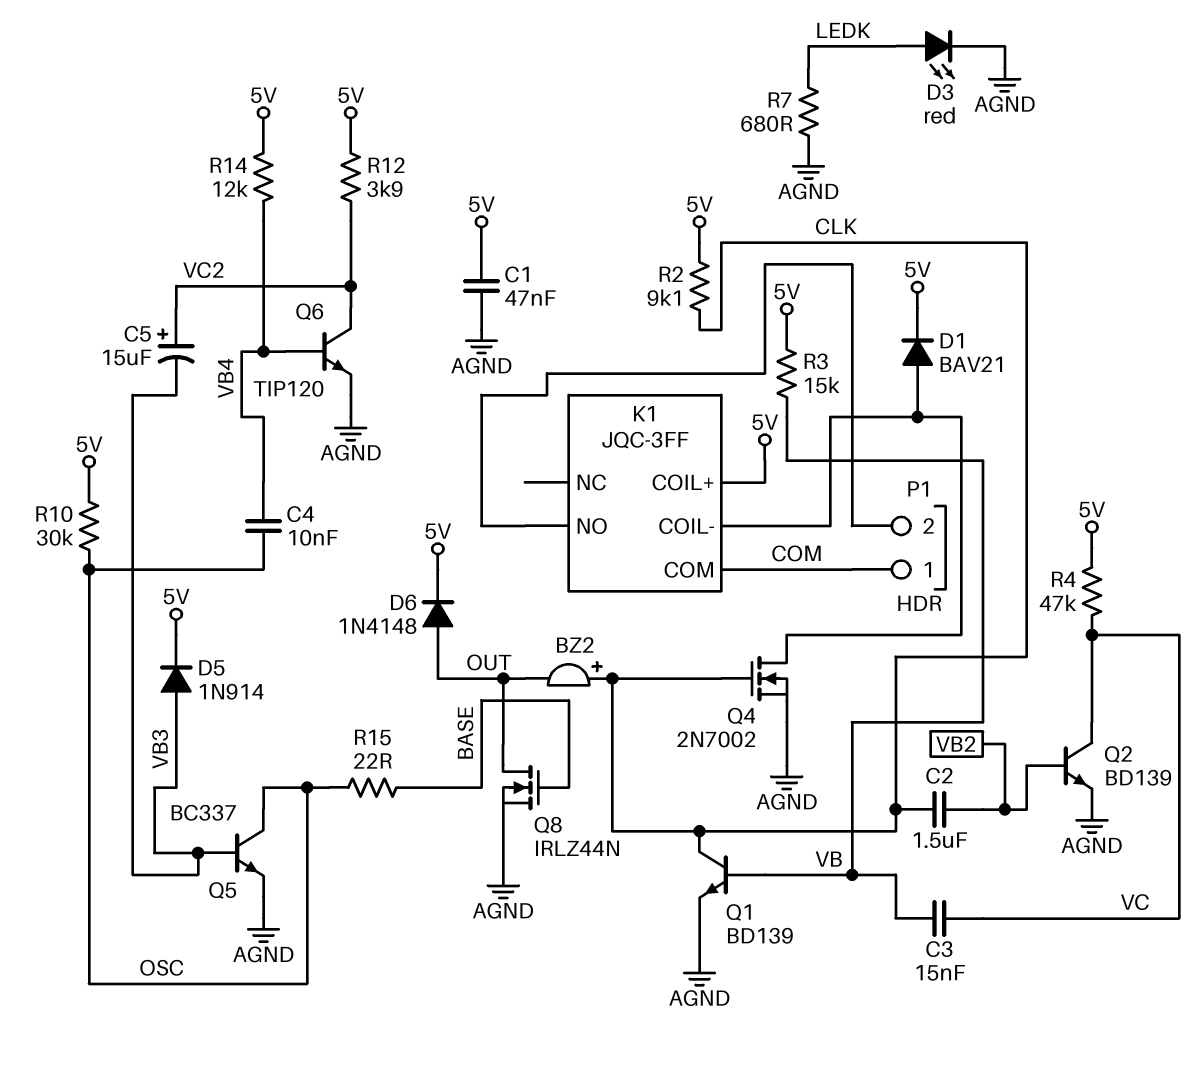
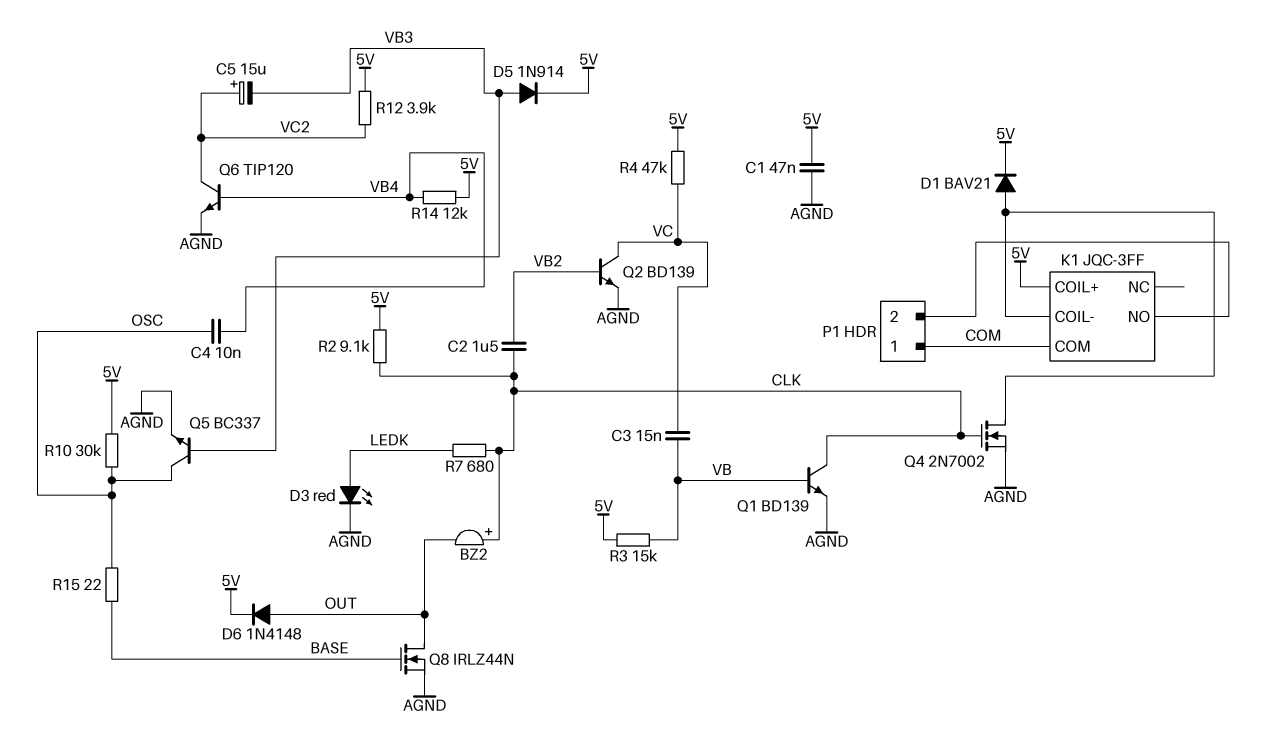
R7: 680 (AGND, LEDK) -> 680 (CLK, LEDK)

